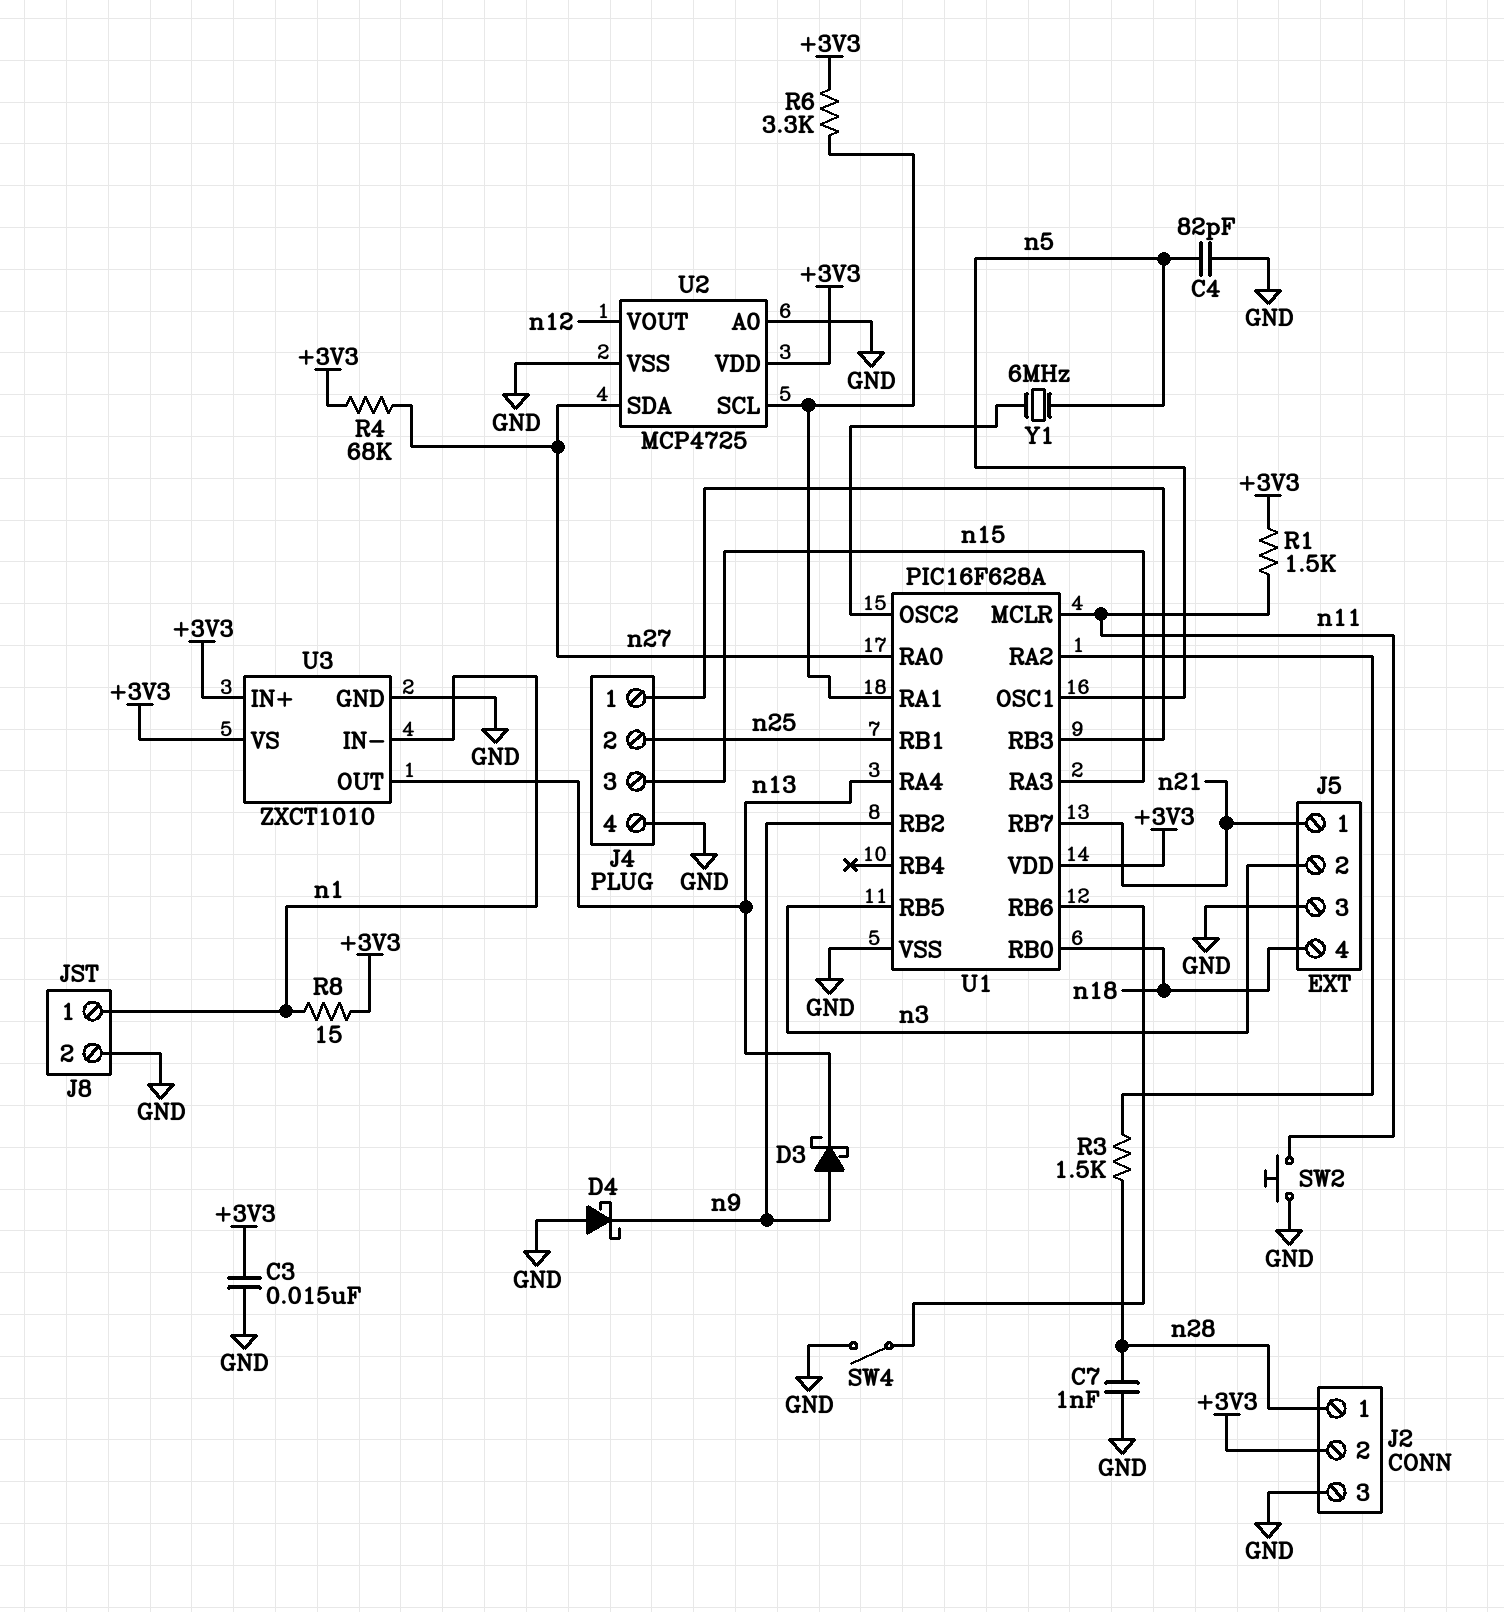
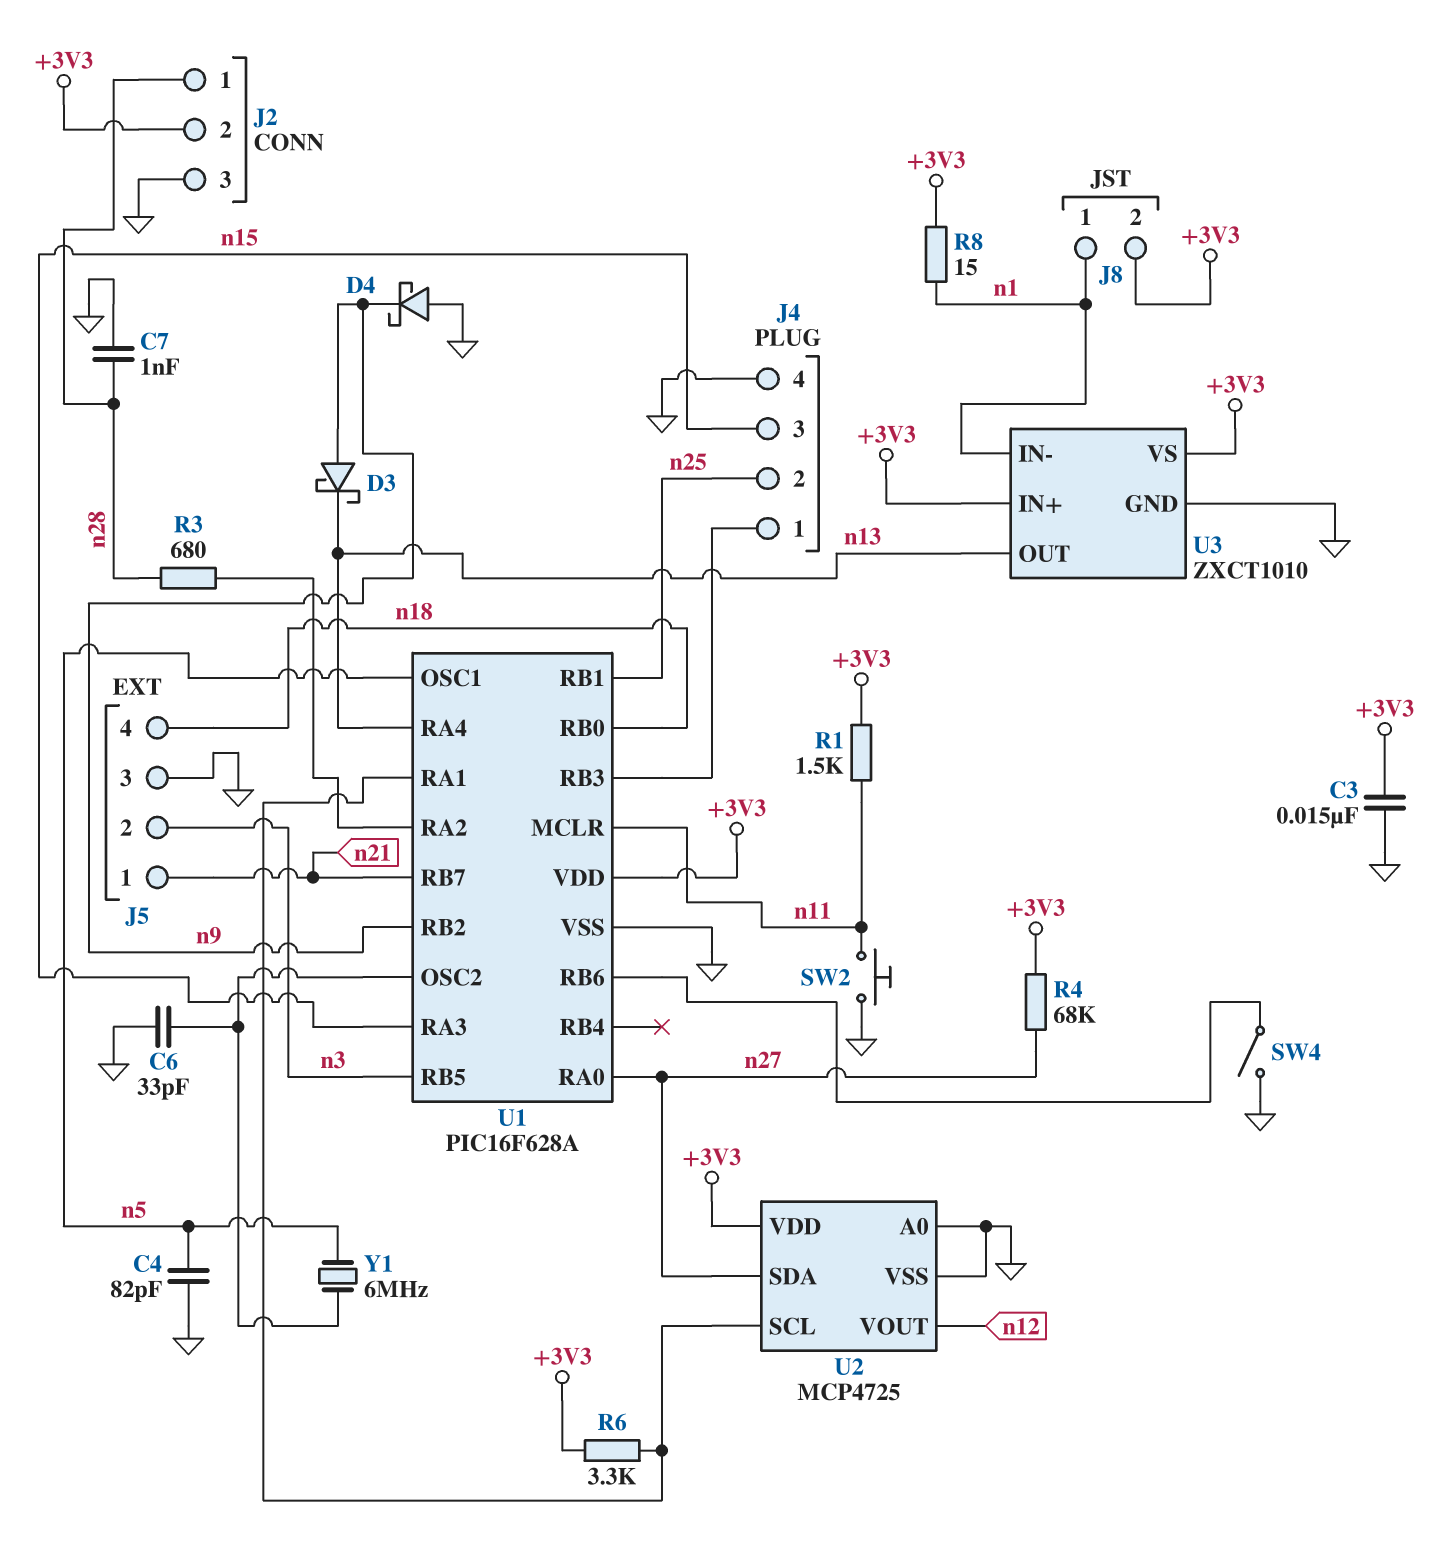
C6: none -> 33pF (GND, U1/OSC2)
J8 pin 2: GND -> +3V3
R3: 1.5k (U1/RA2, n28) -> 680 (U1/RA2, n28)

